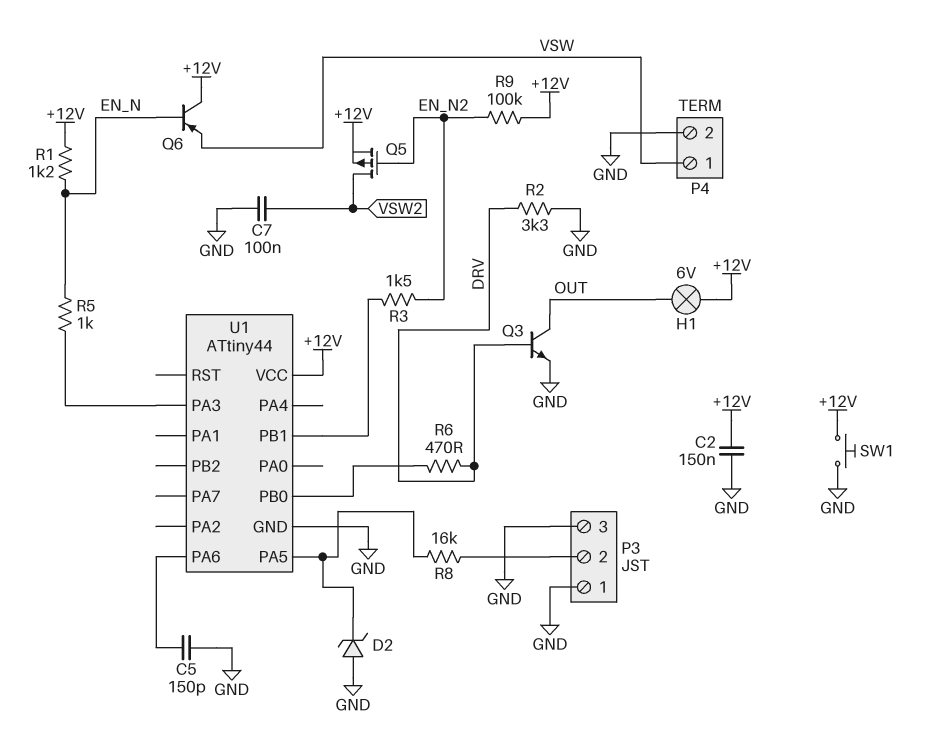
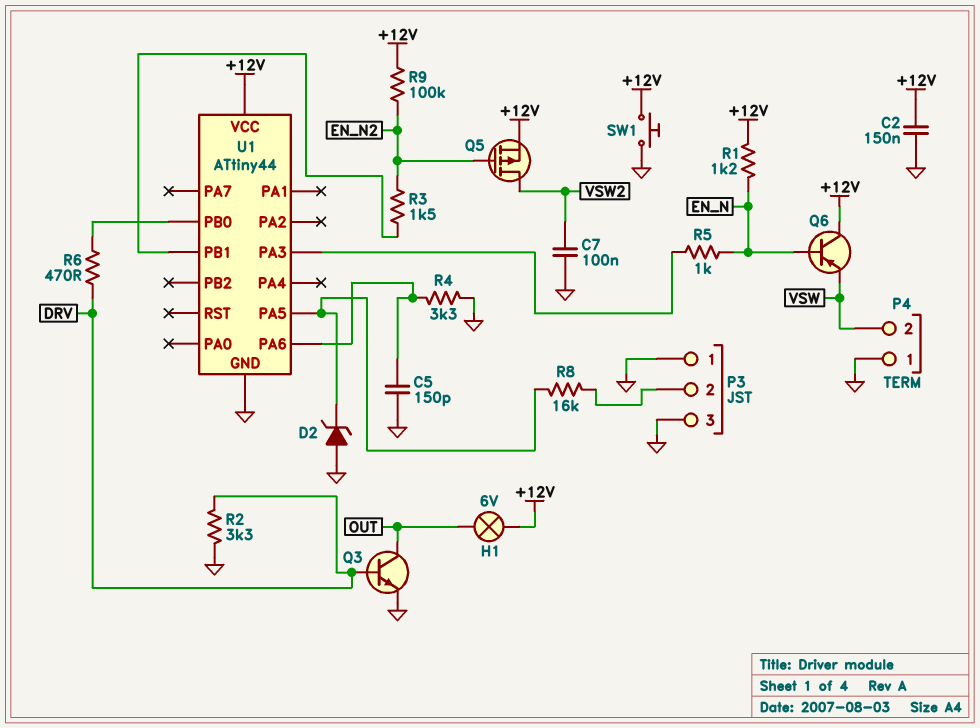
P4 pin 1: VSW -> GND
P4 pin 2: GND -> VSW
R4: none -> 3.3k (GND, U1/PA6)

